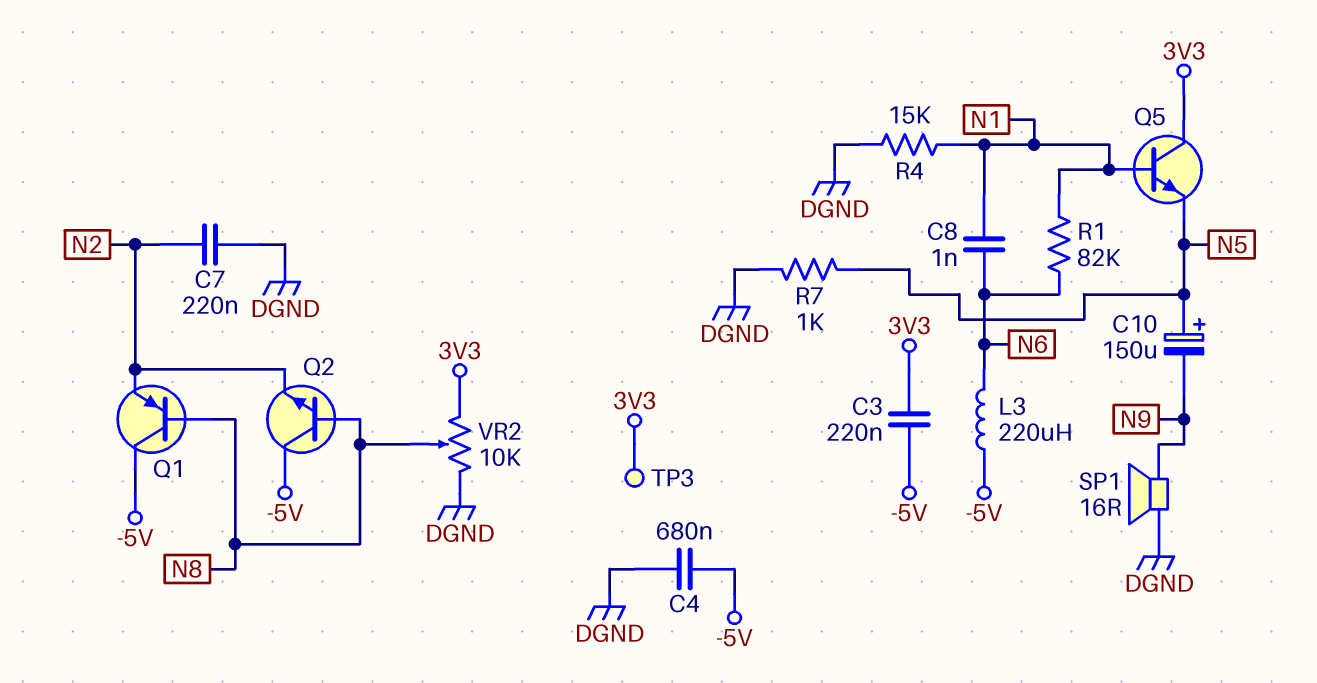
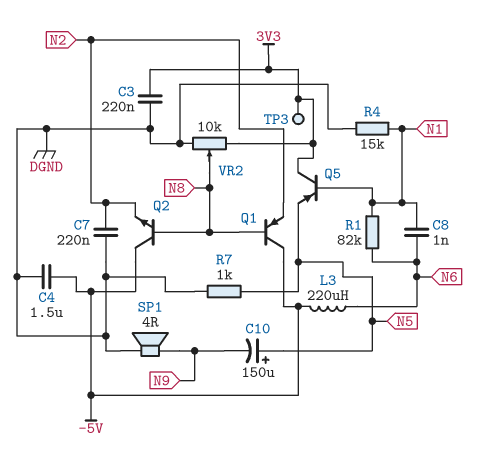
C3: 220nF (-5V, 3V3) -> 220nF (3V3, DGND)
C4: 680nF (-5V, DGND) -> 1.5uF (-5V, DGND)
Q5: NPN (B N1, C 3V3, E N5) -> PNP (B N1, C 3V3, E N5)
SP1: speaker 16R (DGND, N9) -> speaker 4R (DGND, N9)

